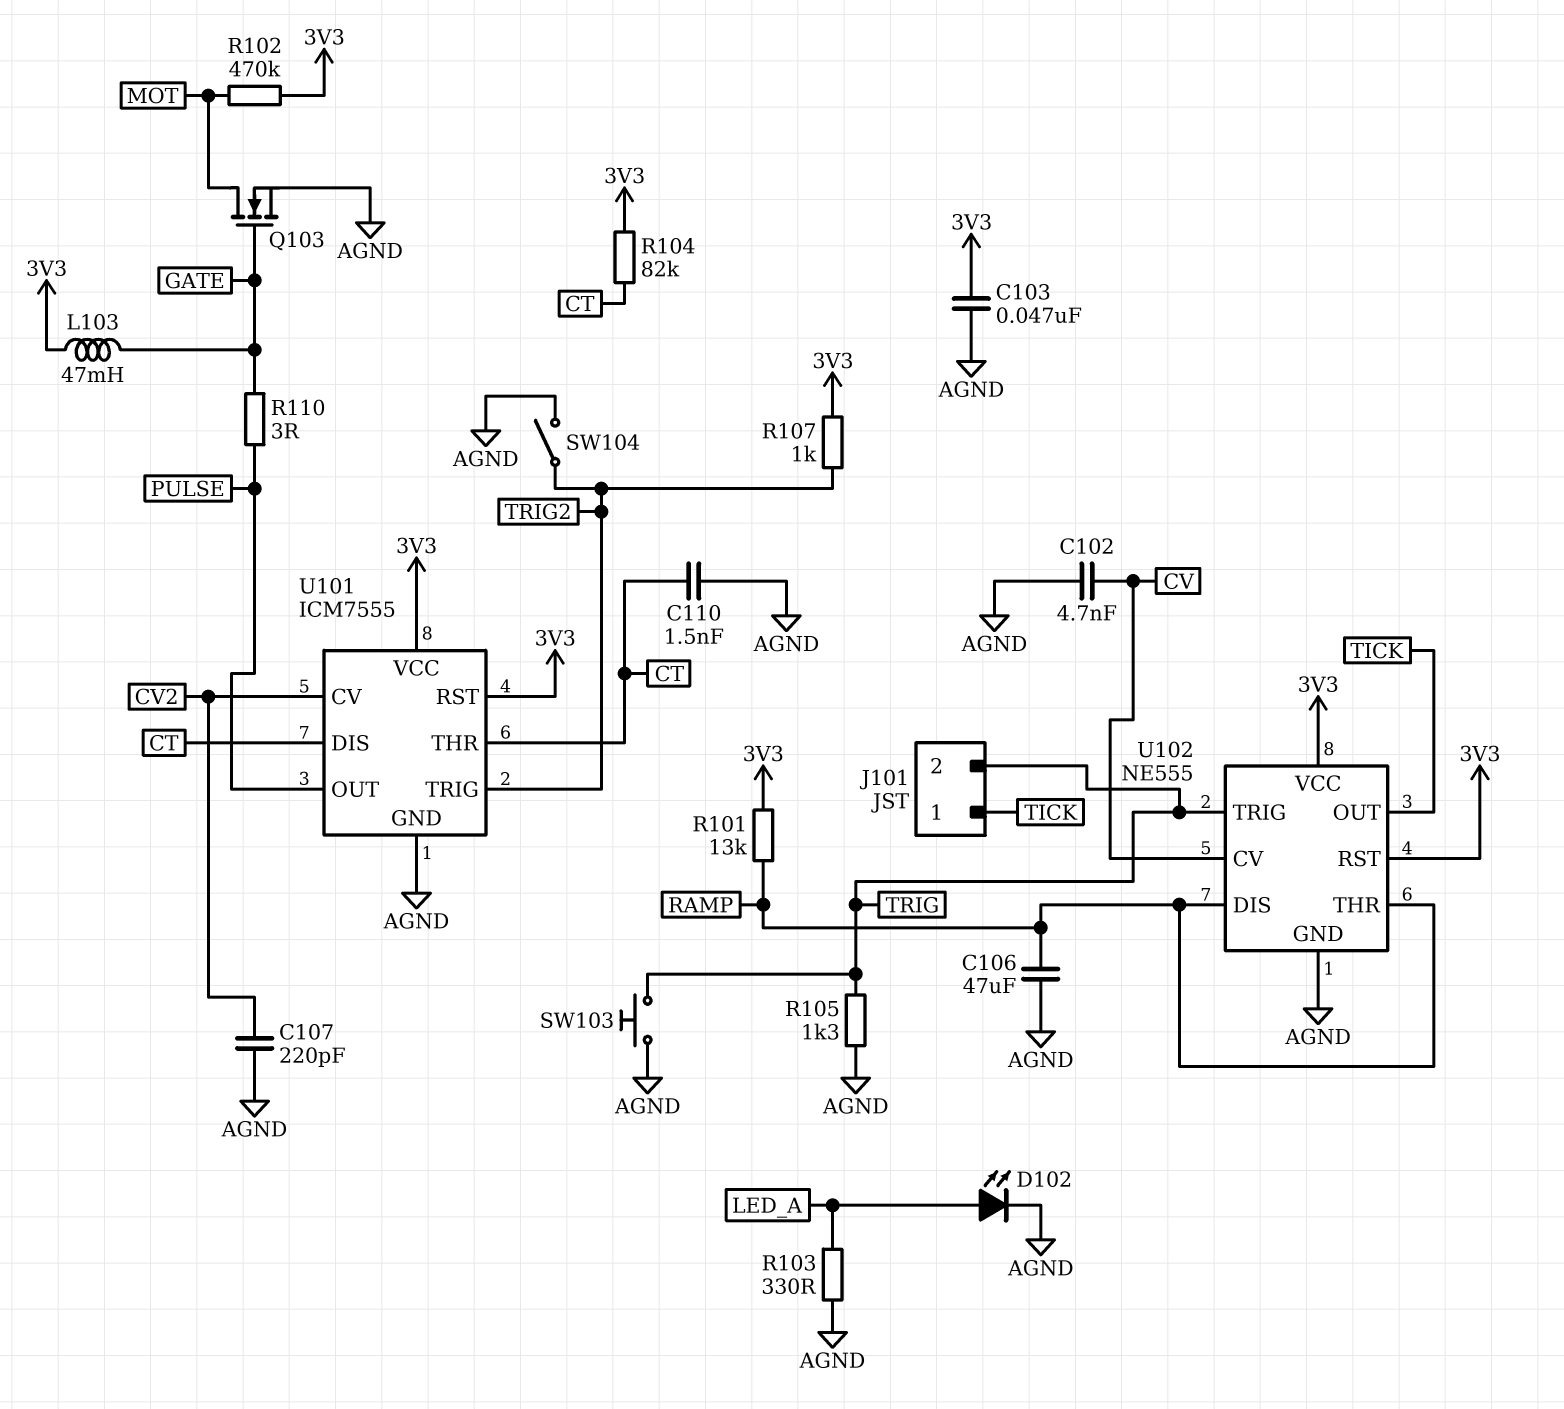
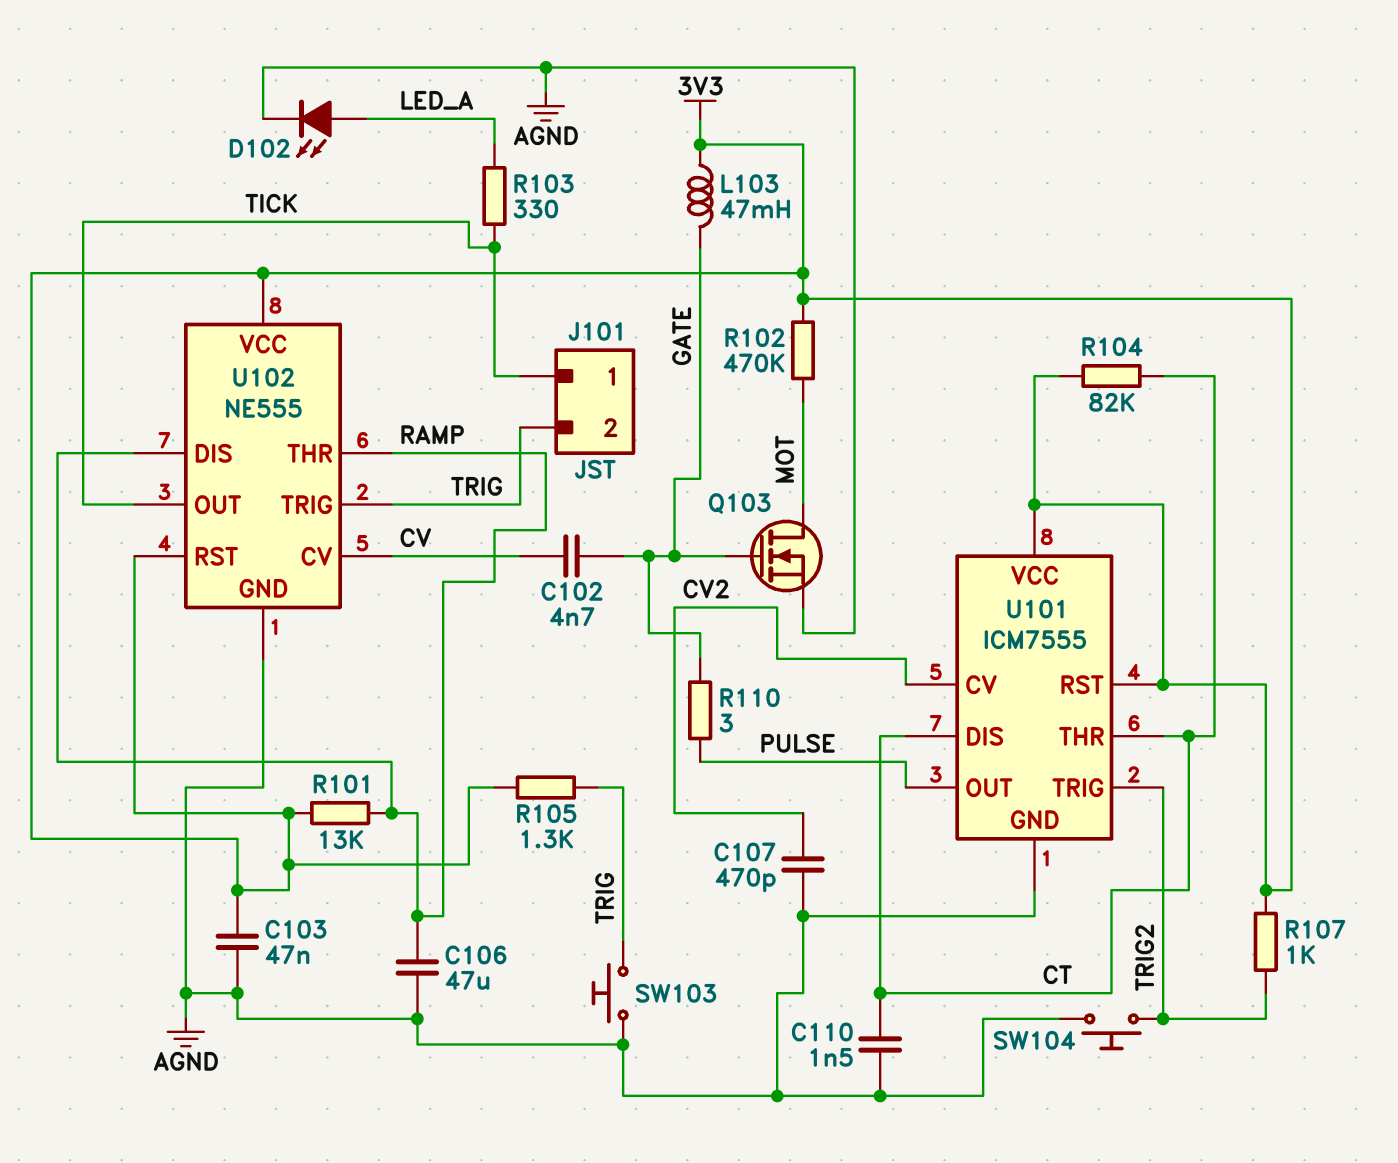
C102: 4.7nF (AGND, CV) -> 4.7nF (CV, GATE)
C107: 220pF (AGND, CV2) -> 470pF (AGND, CV2)
R103: 330 (AGND, LED_A) -> 330 (LED_A, TICK)
R105: 1.3k (AGND, TRIG) -> 1.3k (3V3, TRIG)
SW104: switch (AGND, TRIG2) -> button (AGND, TRIG2)

